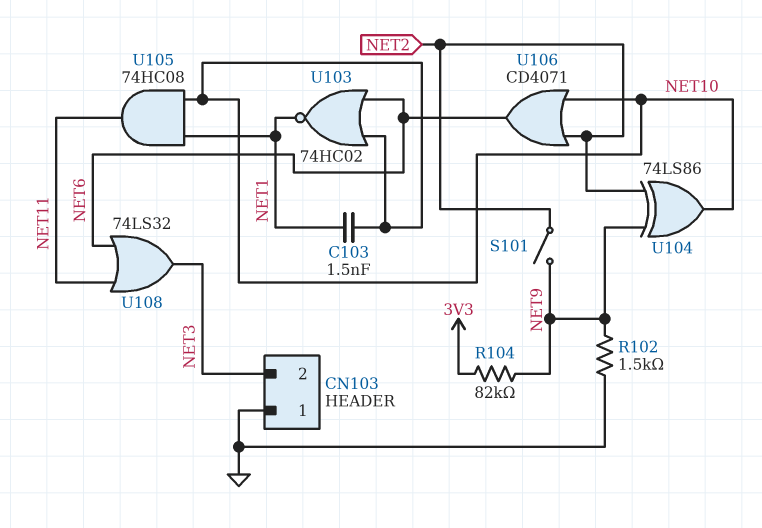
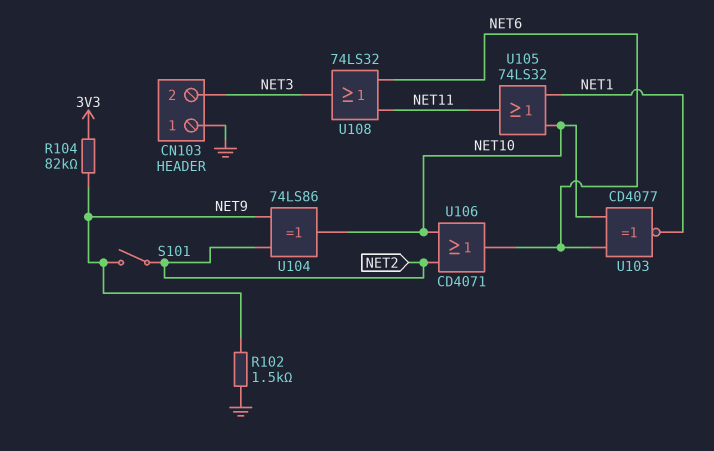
C103: 1.5nF (NET1, NET10) -> none
U103: NOR 74HC02 (in NET6, in NET10, out NET1) -> XNOR CD4077 (in NET6, in NET10, out NET1)
U105: AND 74HC08 (in NET1, in NET10, out NET11) -> OR 74LS32 (in NET1, in NET10, out NET11)

